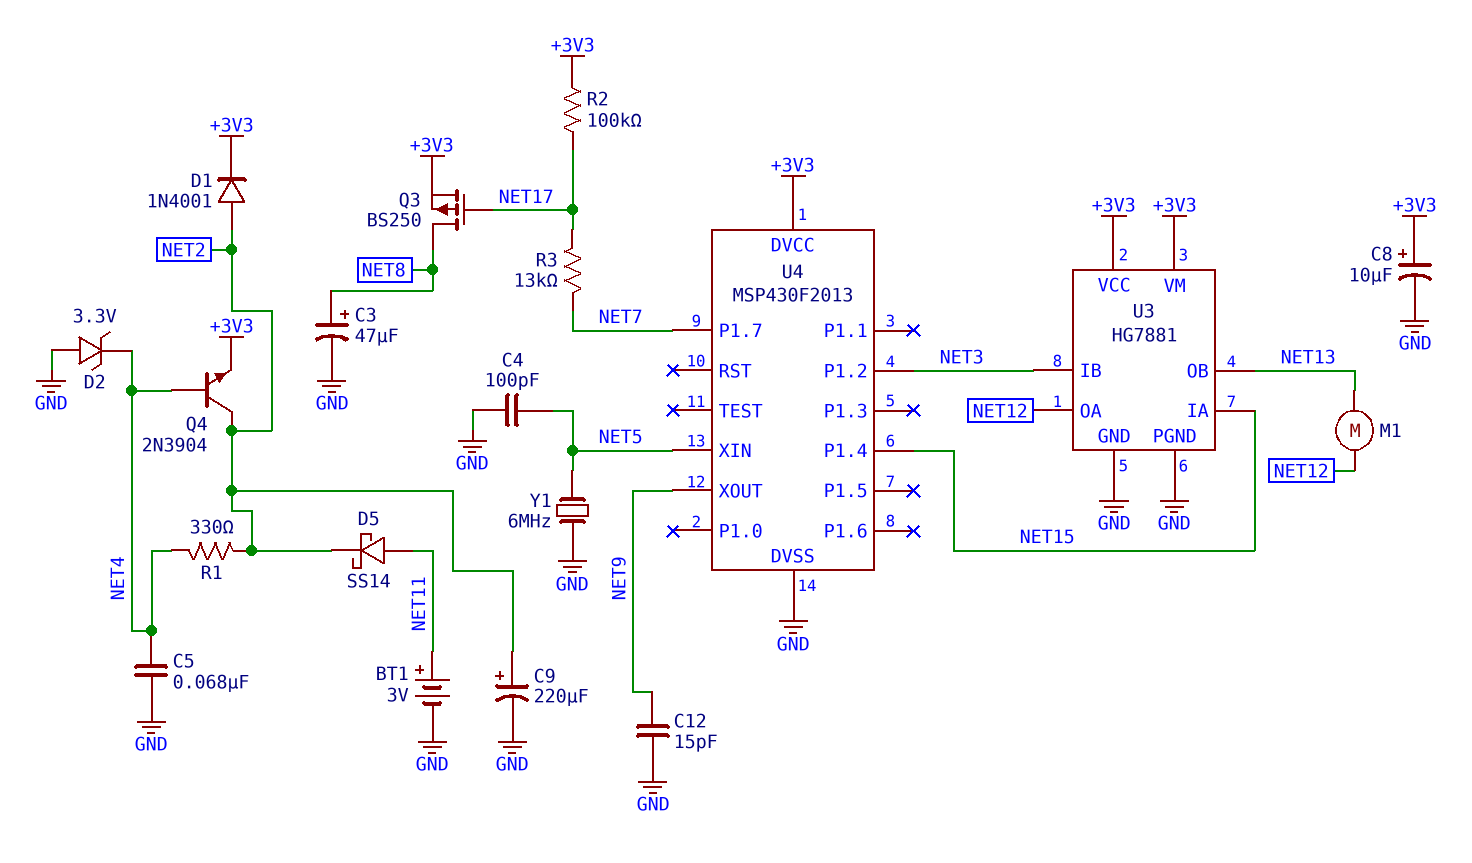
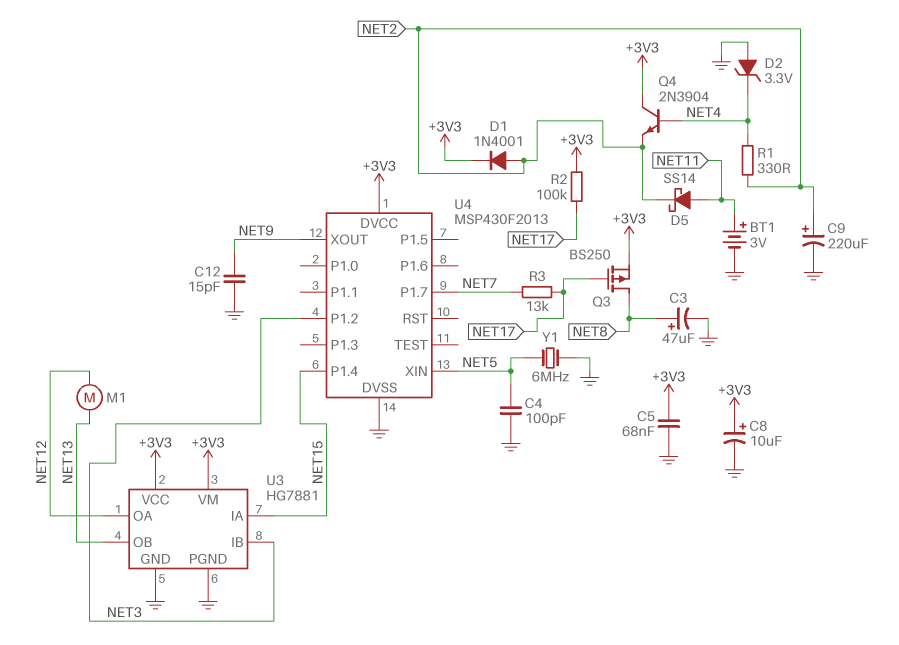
C5: 68nF (GND, NET4) -> 68nF (+3V3, GND)
Q4: NPN 2N3904 (B NET4, C NET2, E +3V3) -> NPN 2N3904 (B NET4, C +3V3, E NET2)

